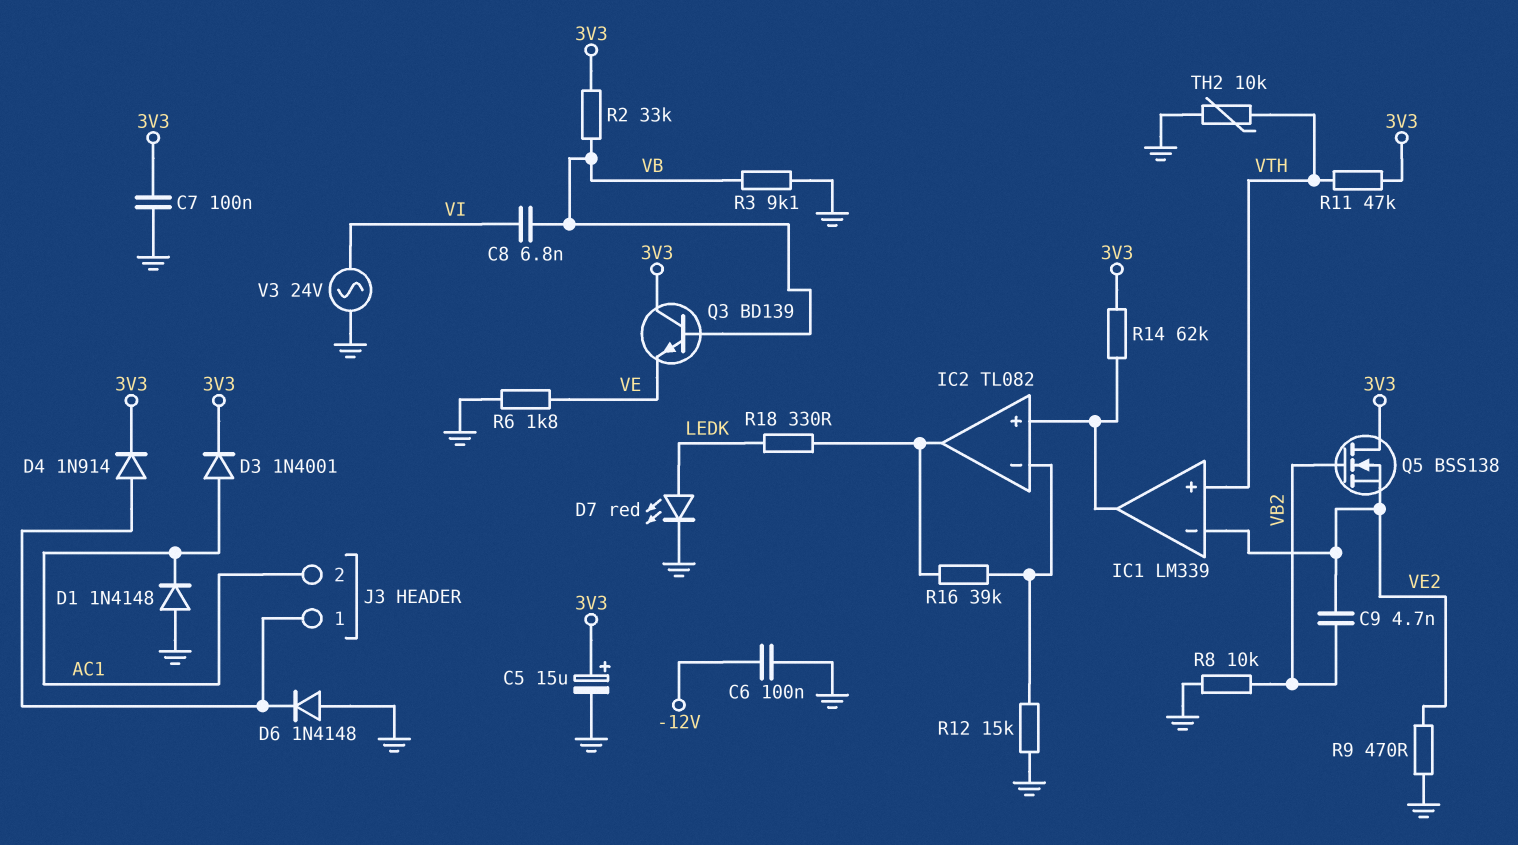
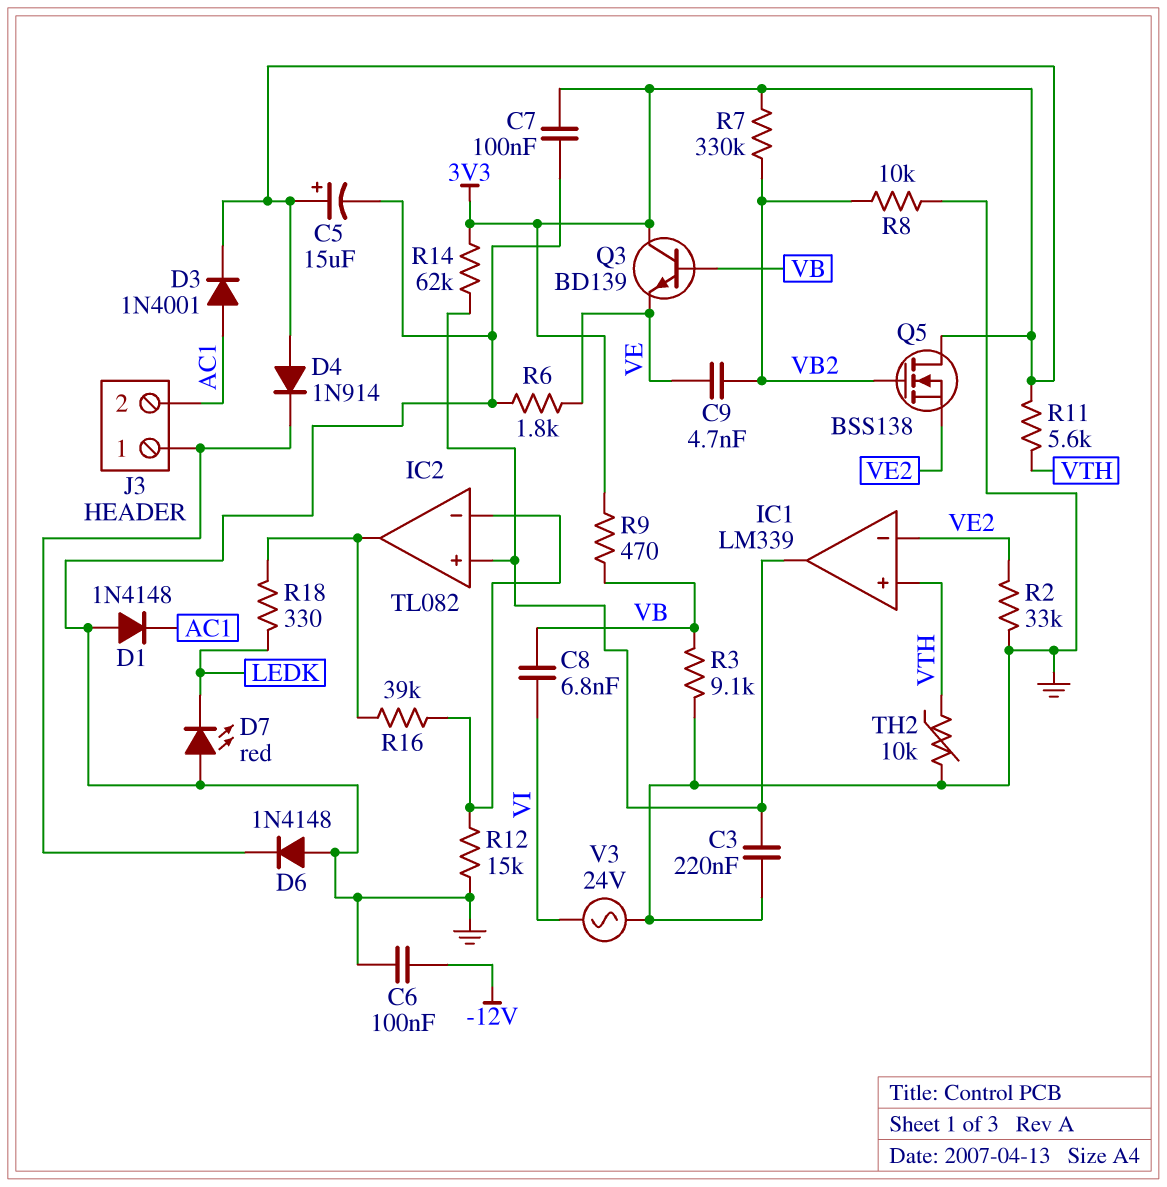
C3: none -> 220nF (GND, IC1/out)
C9: 4.7nF (VB2, VE2) -> 4.7nF (VB2, VE)
D4: diode 1N914 (A J3/1, K 3V3) -> diode 1N914 (A 3V3, K J3/1)
D7: LED red (A LEDK, K GND) -> LED red (A GND, K LEDK)
R2: 33k (3V3, VB) -> 33k (GND, VE2)
R7: none -> 330k (3V3, VB2)
R9: 470 (GND, VE2) -> 470 (3V3, VB)
R11: 47k (3V3, VTH) -> 5.6k (3V3, VTH)

